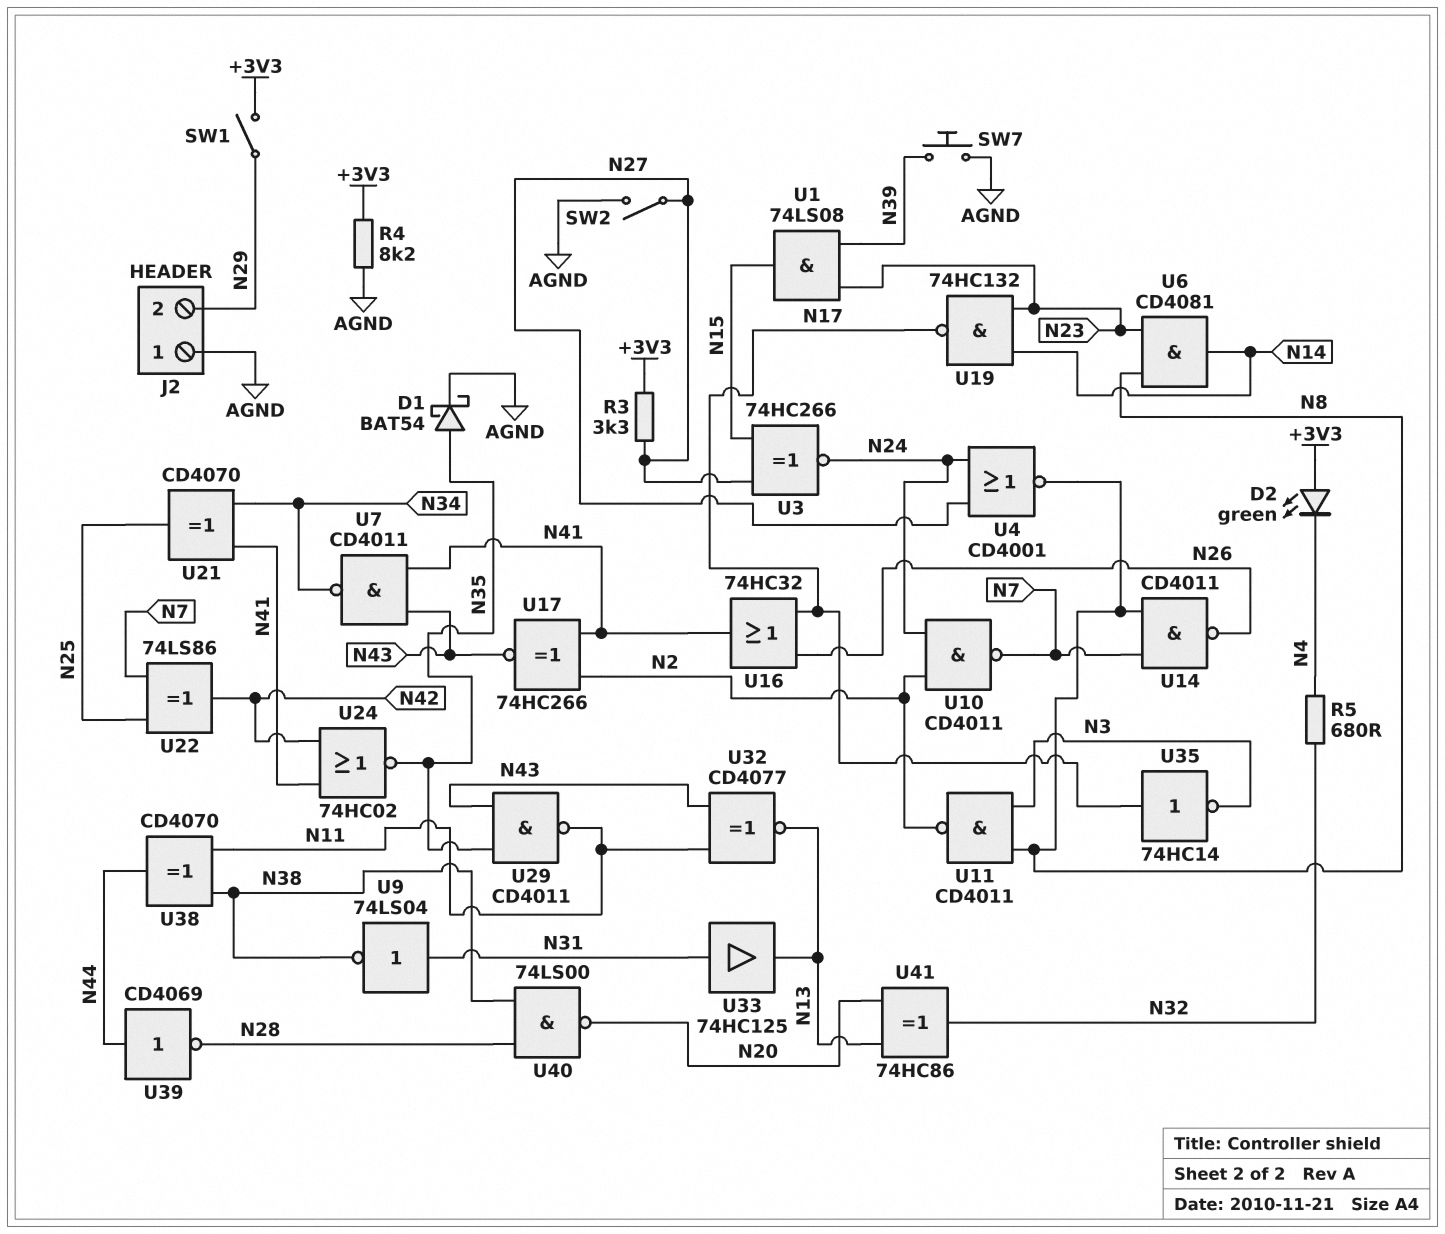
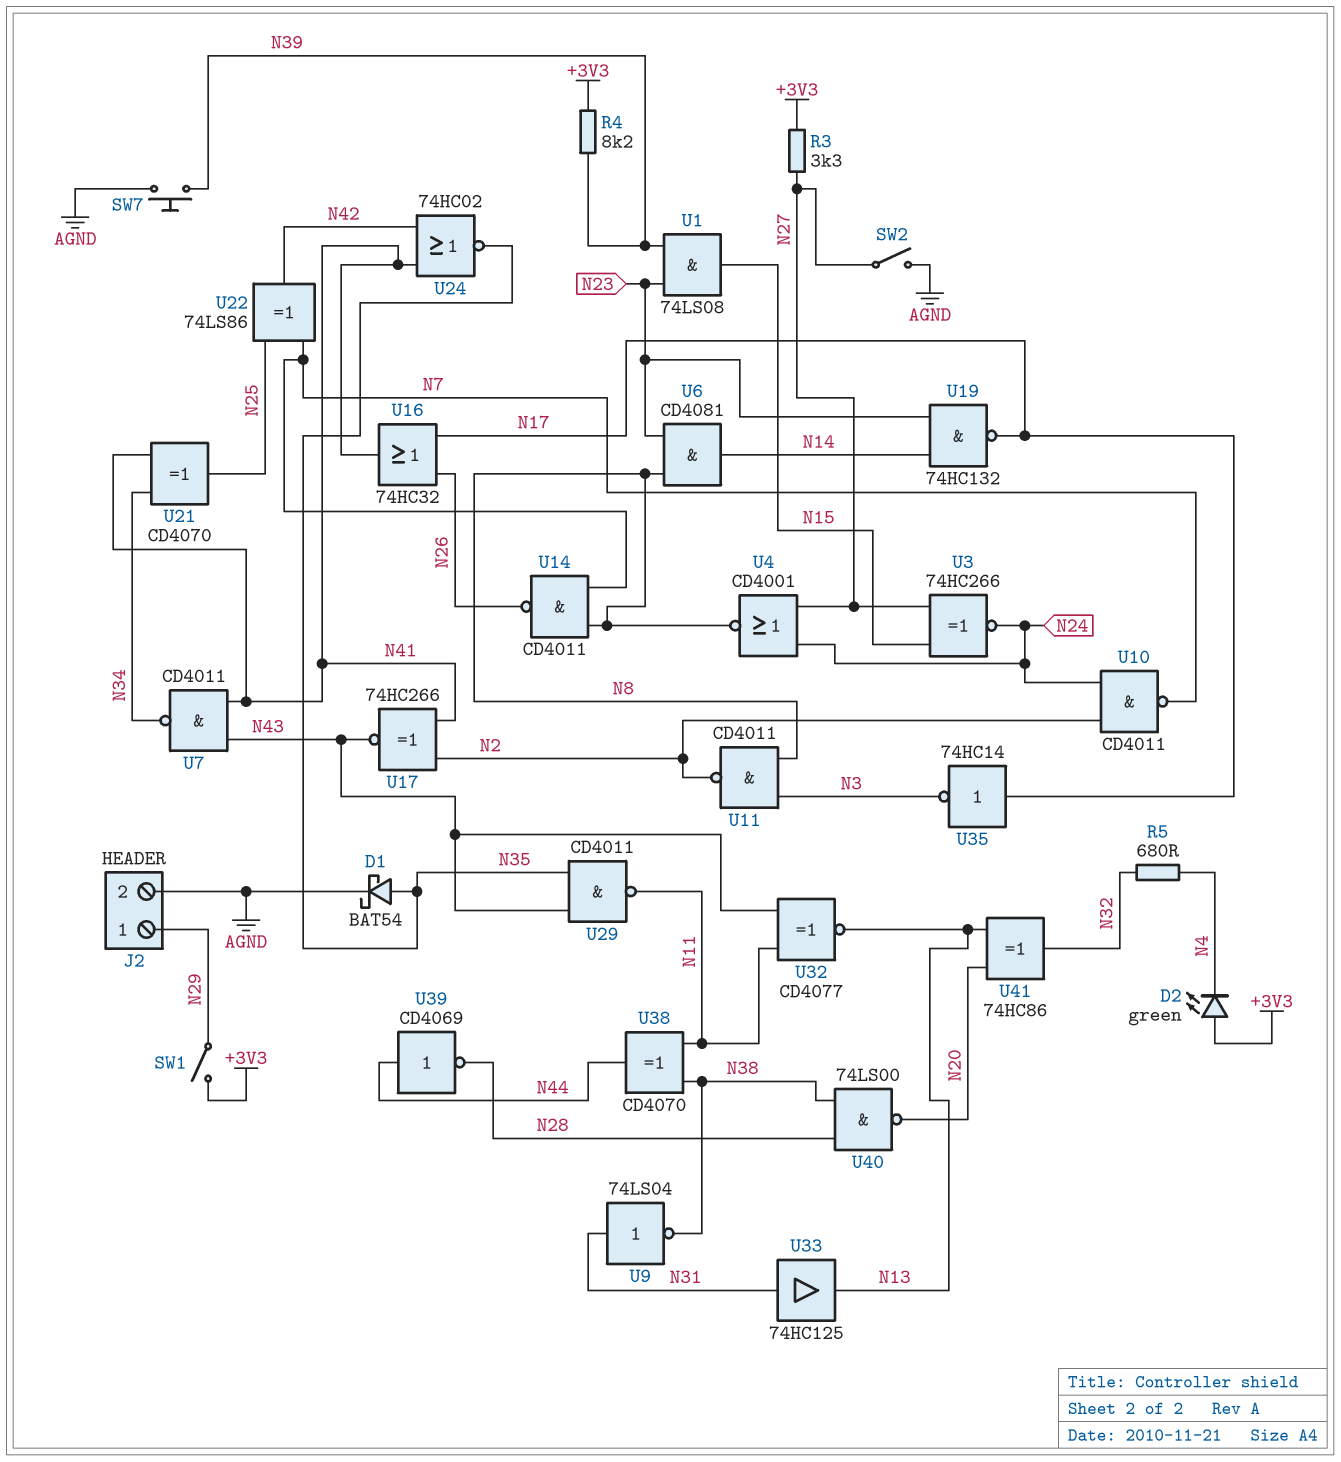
J2 pin 1: AGND -> N29
J2 pin 2: N29 -> AGND
R4: 8.2k (+3V3, AGND) -> 8.2k (+3V3, N39)

